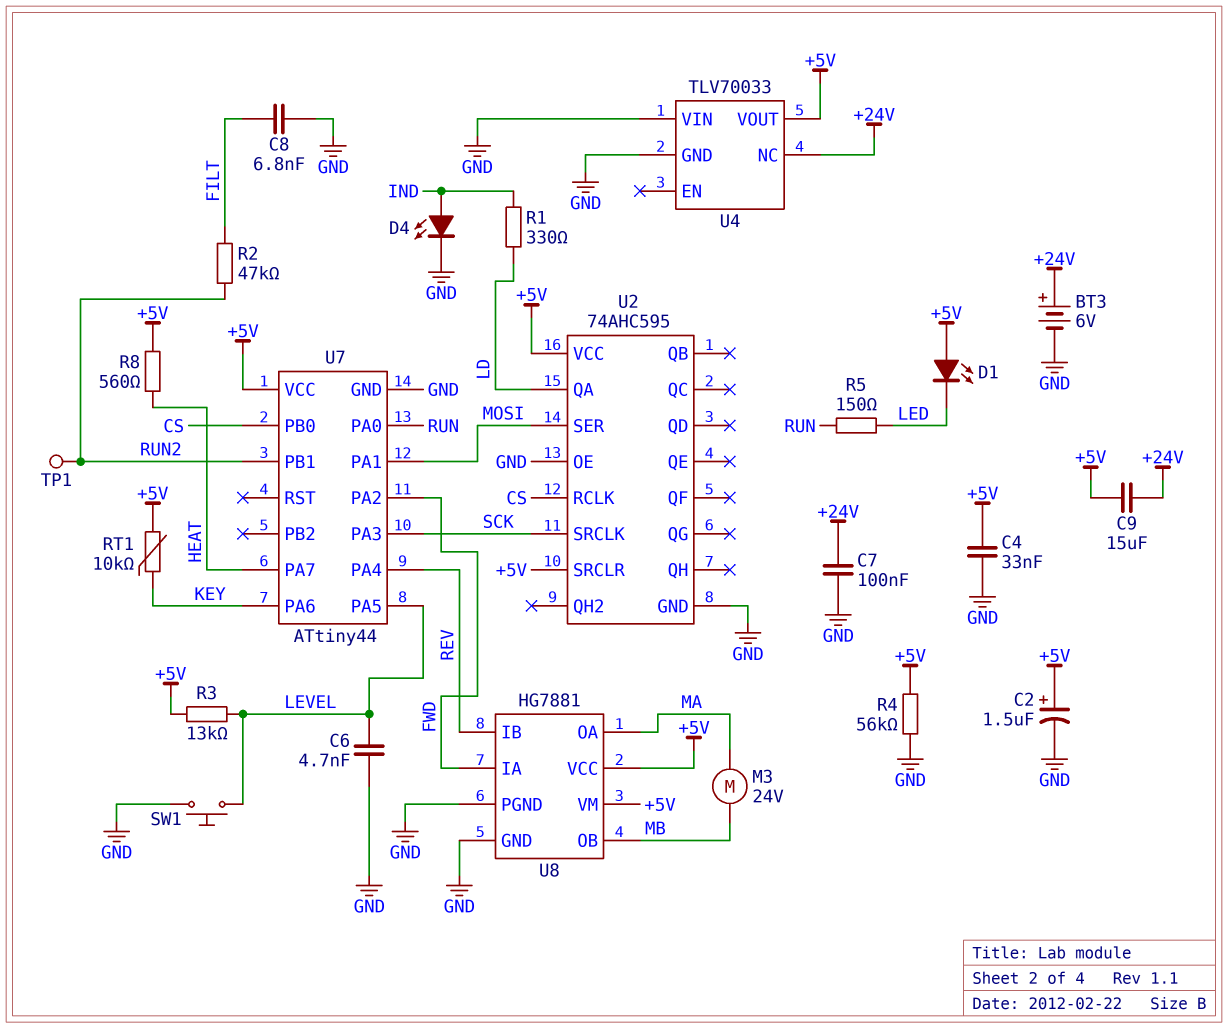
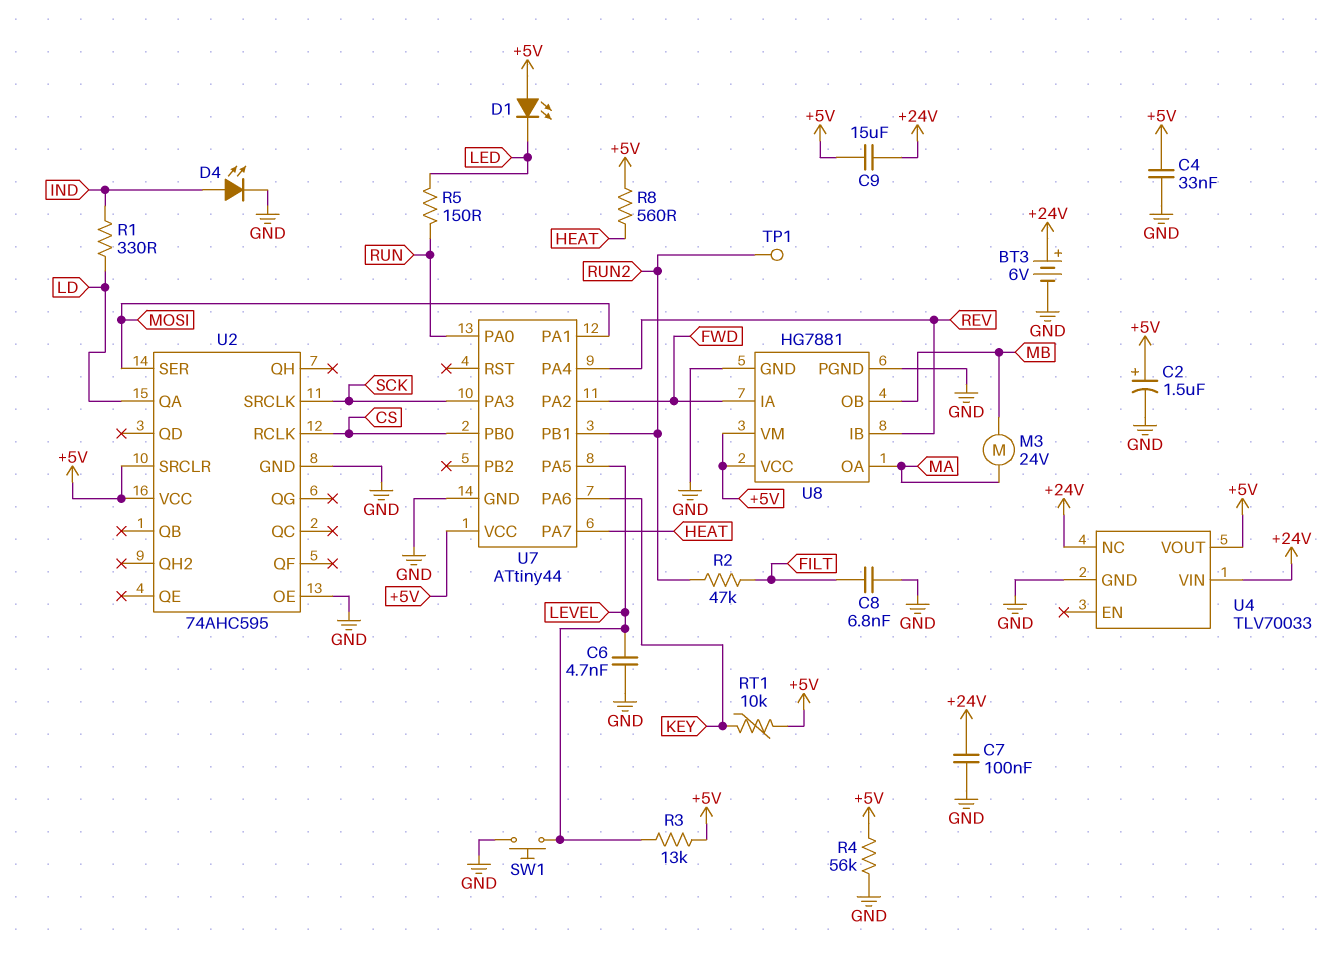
U4 pin VIN: GND -> +24V

